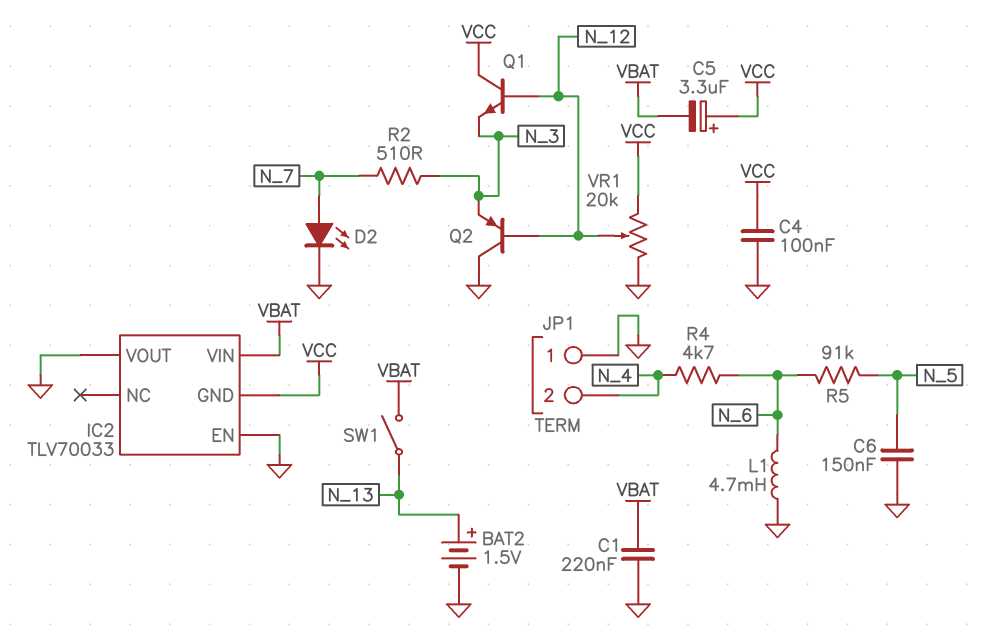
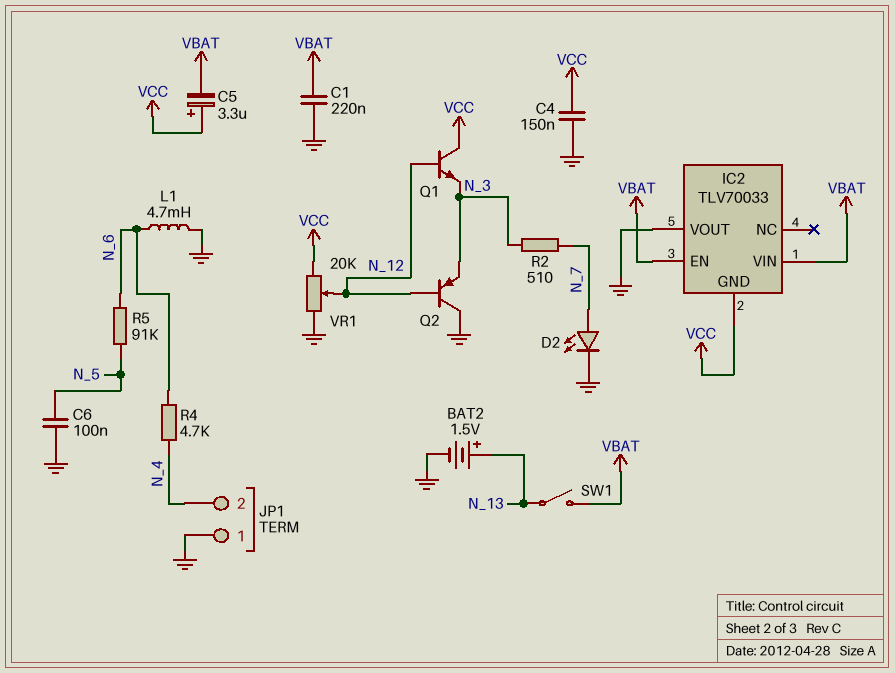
C4: 100nF (GND, VCC) -> 150nF (GND, VCC)
C6: 150nF (GND, N_5) -> 100nF (GND, N_5)
IC2 pin EN: GND -> VBAT

